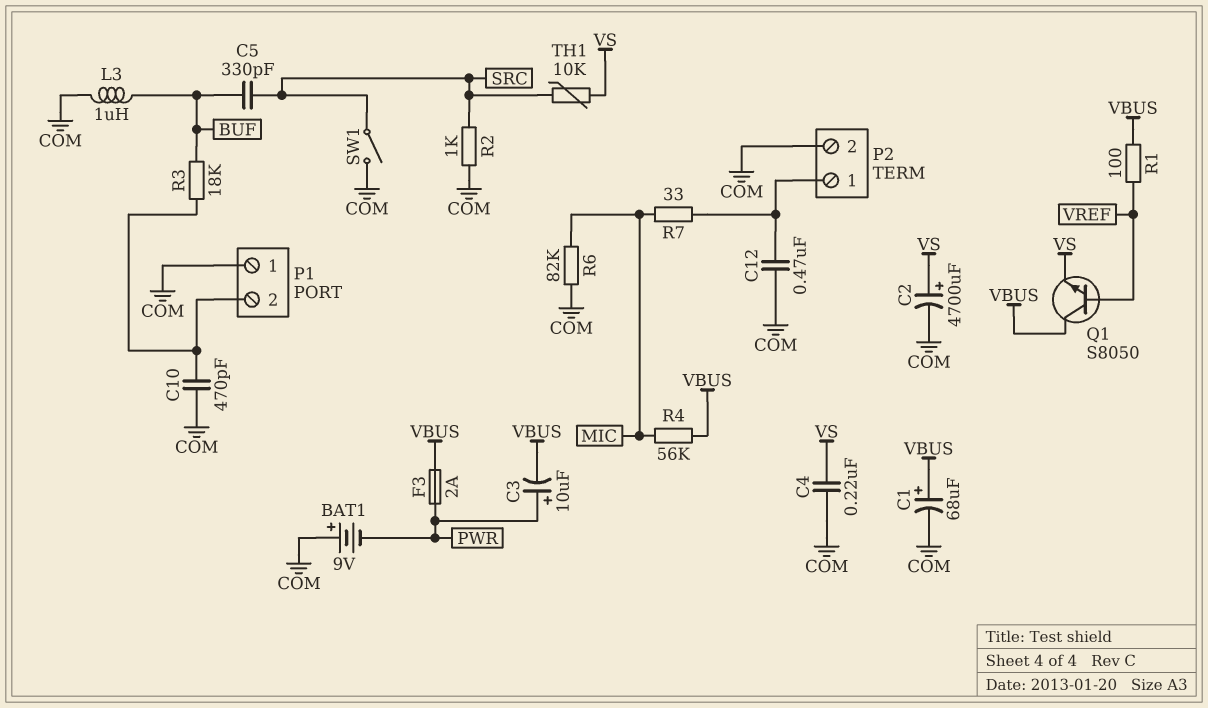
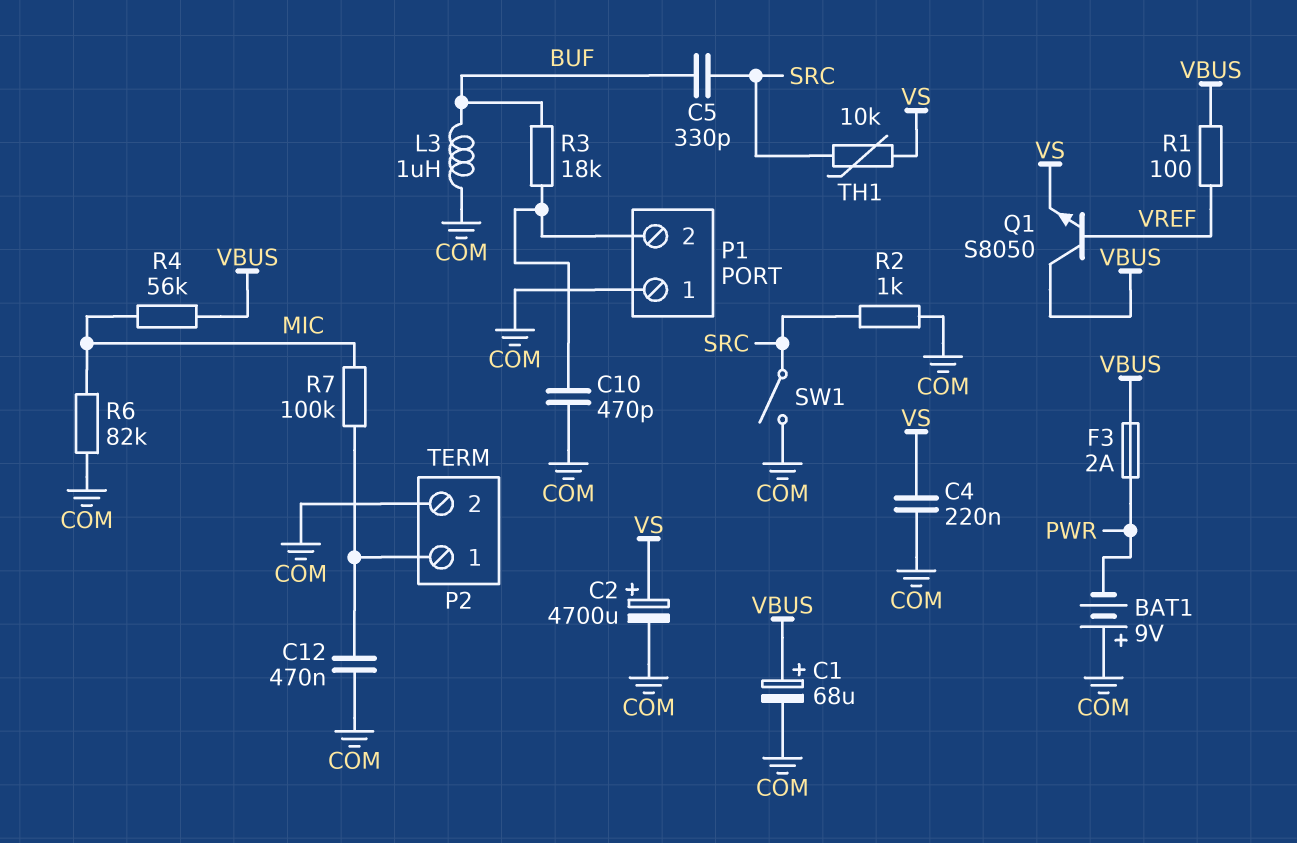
C3: 10uF (plus PWR, minus VBUS) -> none
R7: 33 (MIC, P2/1) -> 100k (MIC, P2/1)

